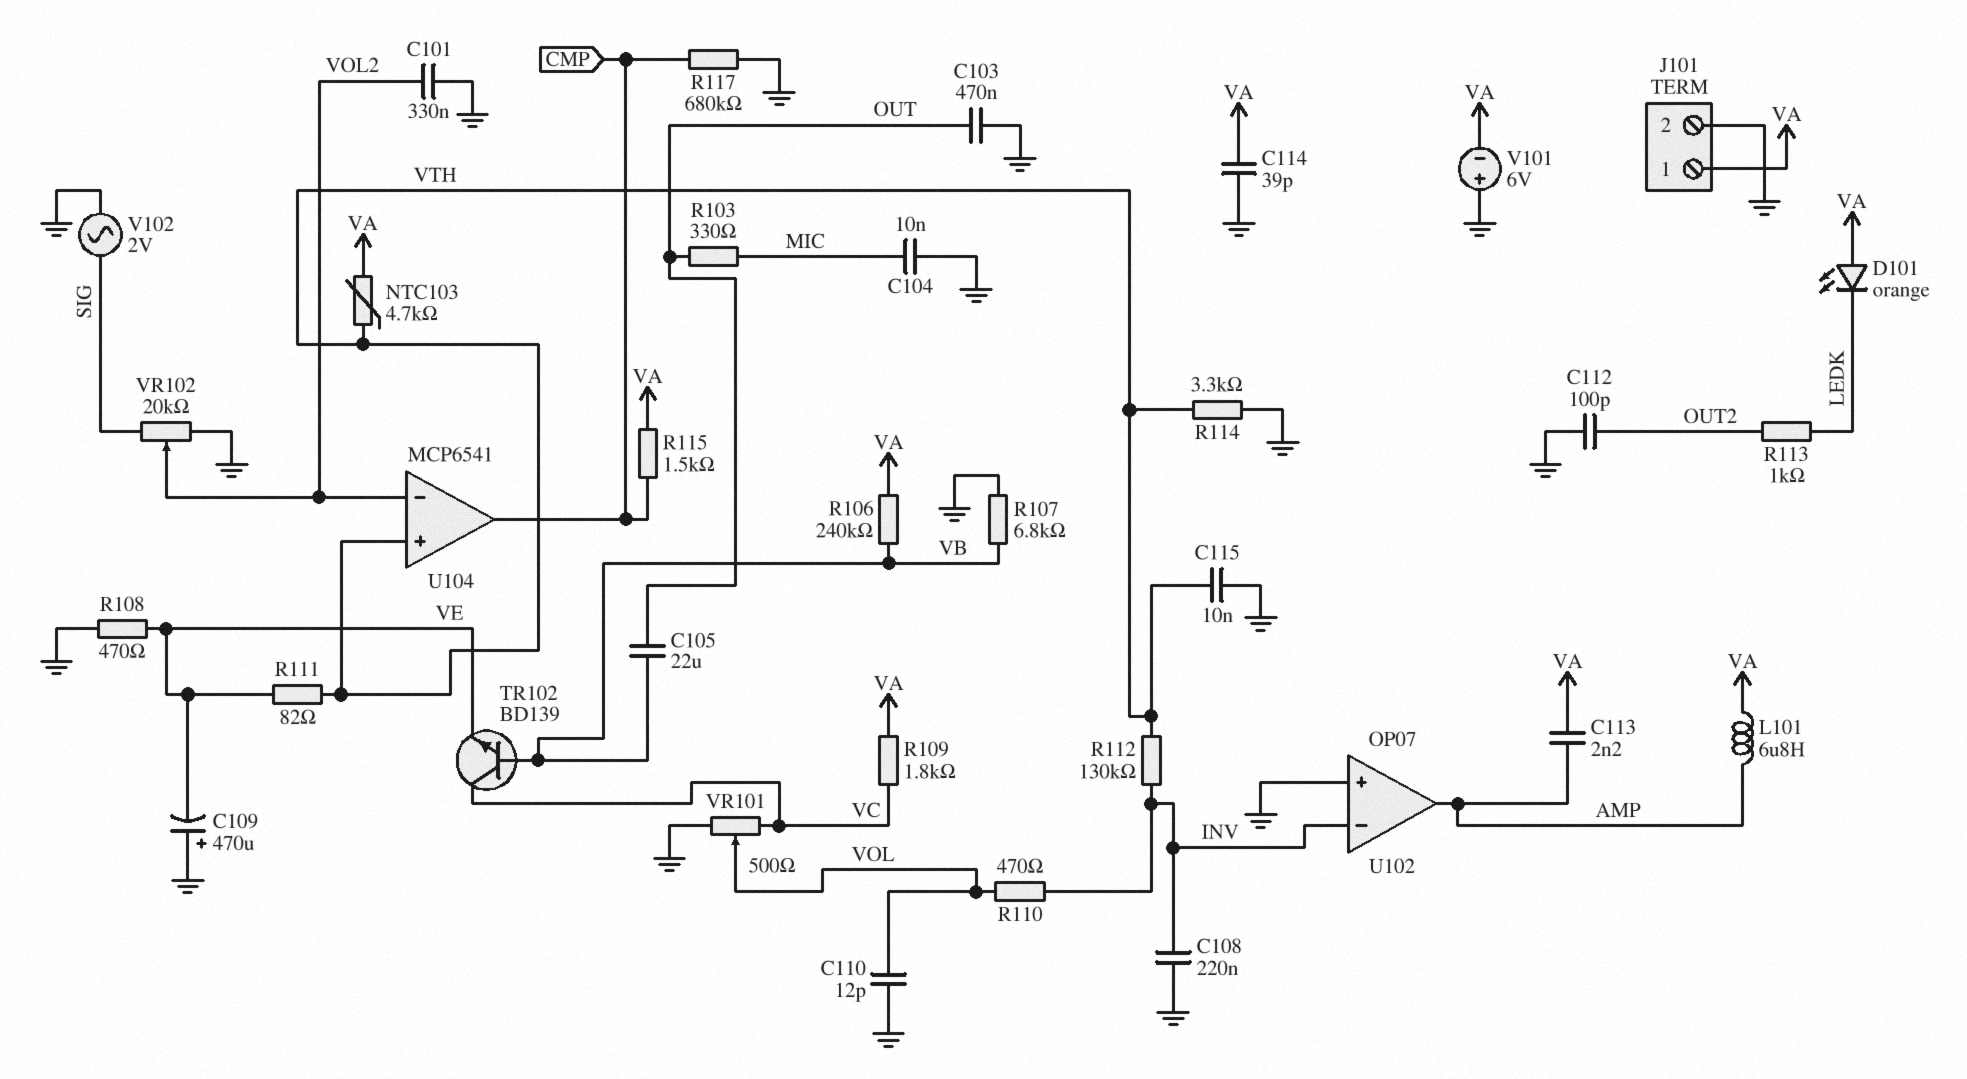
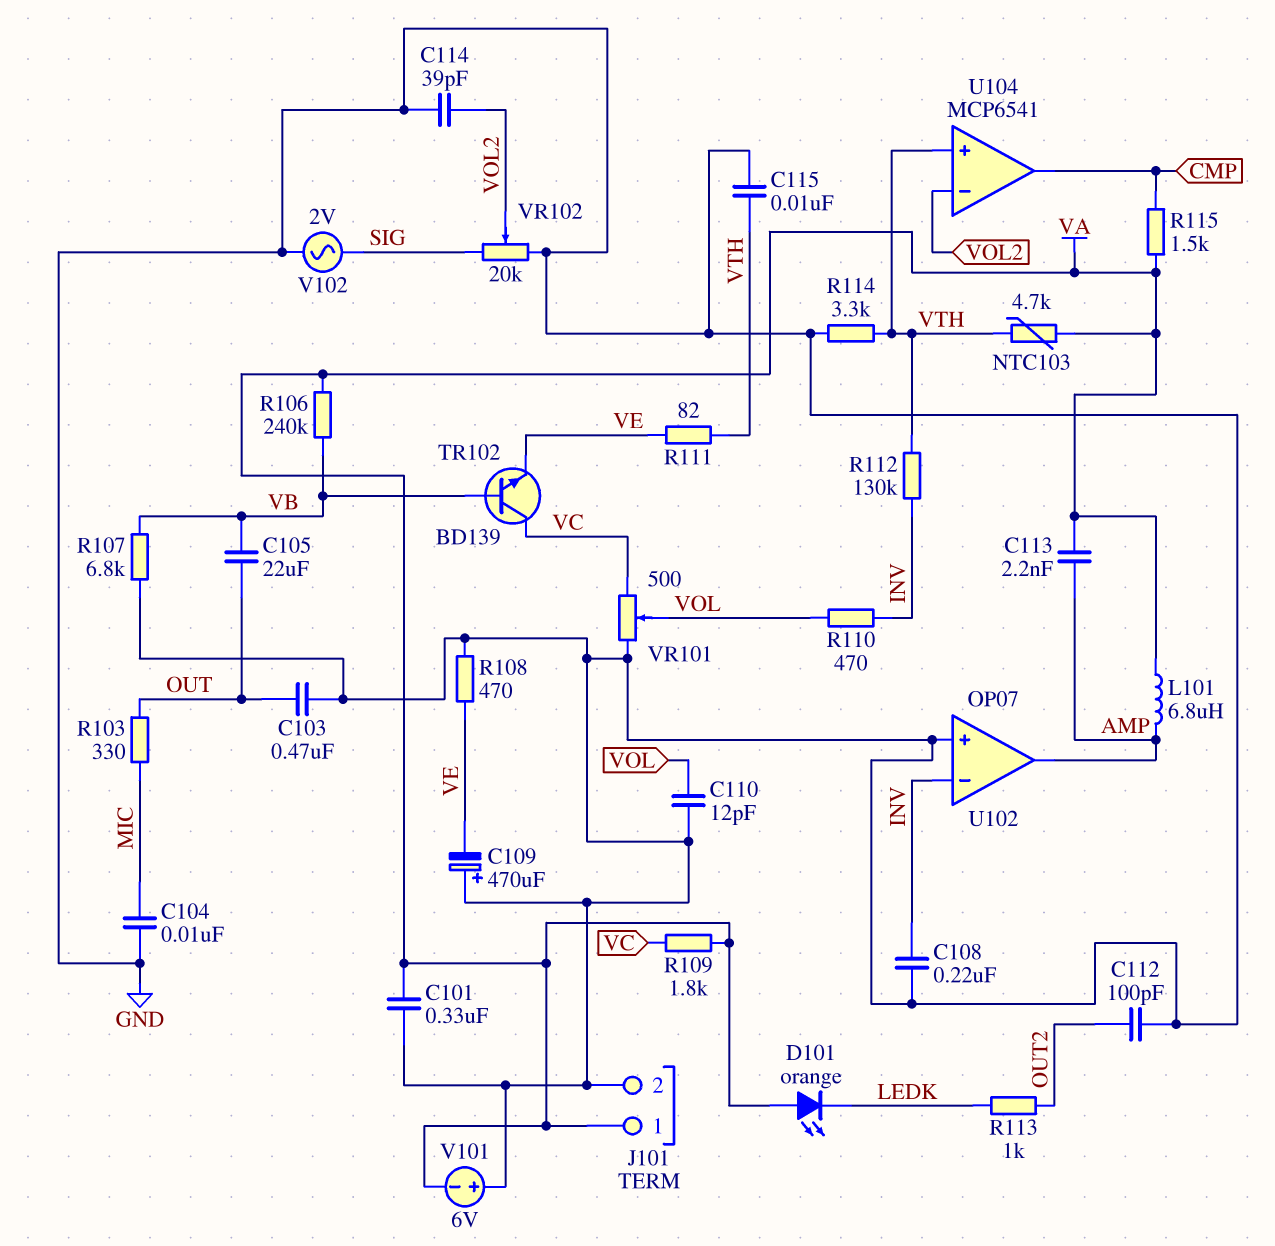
C101: 330nF (GND, VOL2) -> 330nF (GND, VA)
C114: 39pF (GND, VA) -> 39pF (GND, VOL2)
R117: 680k (CMP, GND) -> none

